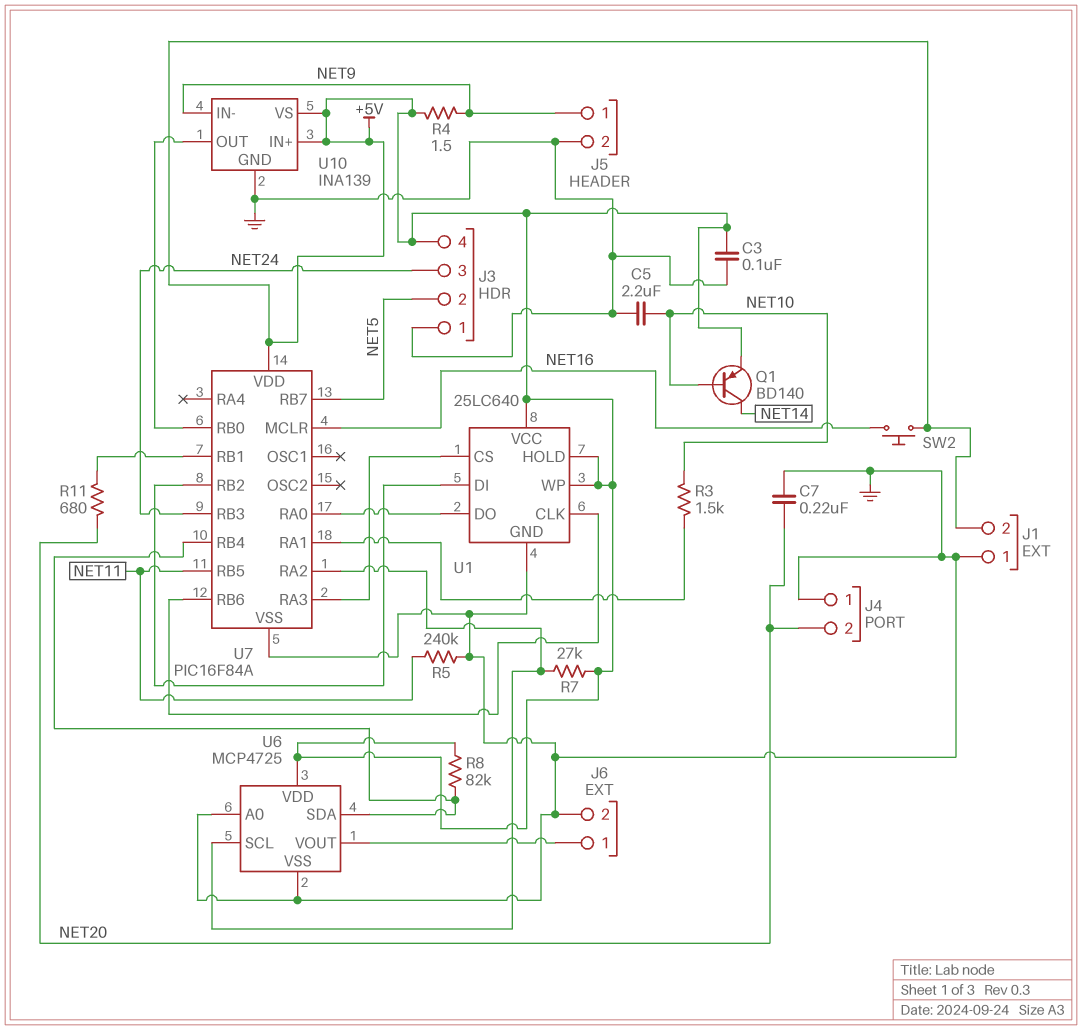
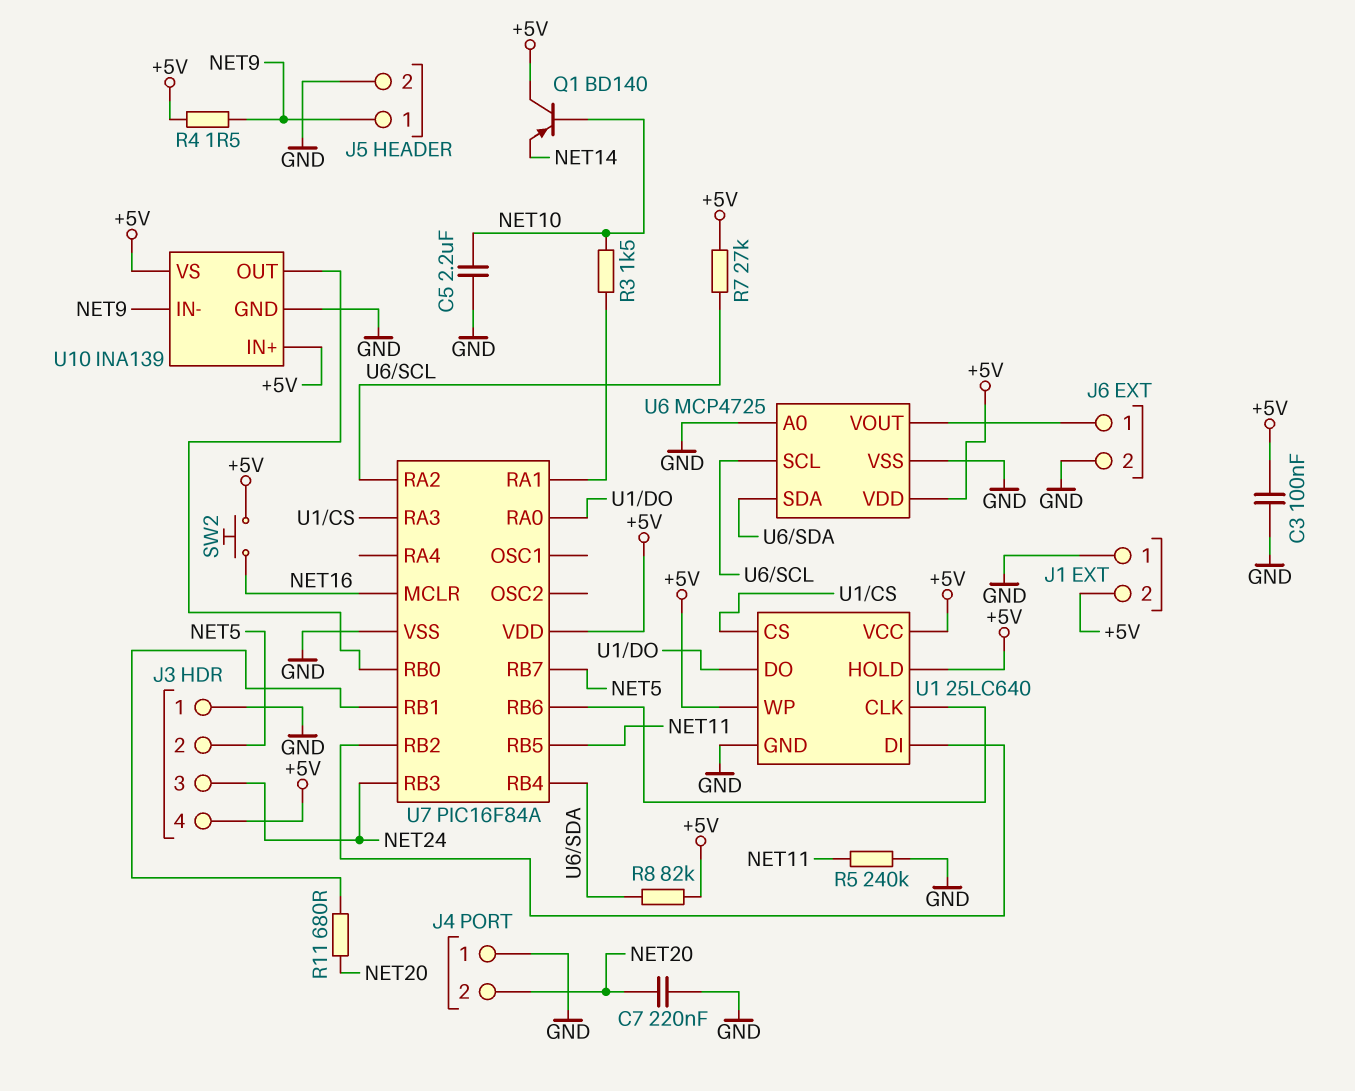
Q1: PNP BD140 (B NET10, C NET14, E +5V) -> PNP BD140 (B NET10, C +5V, E NET14)

